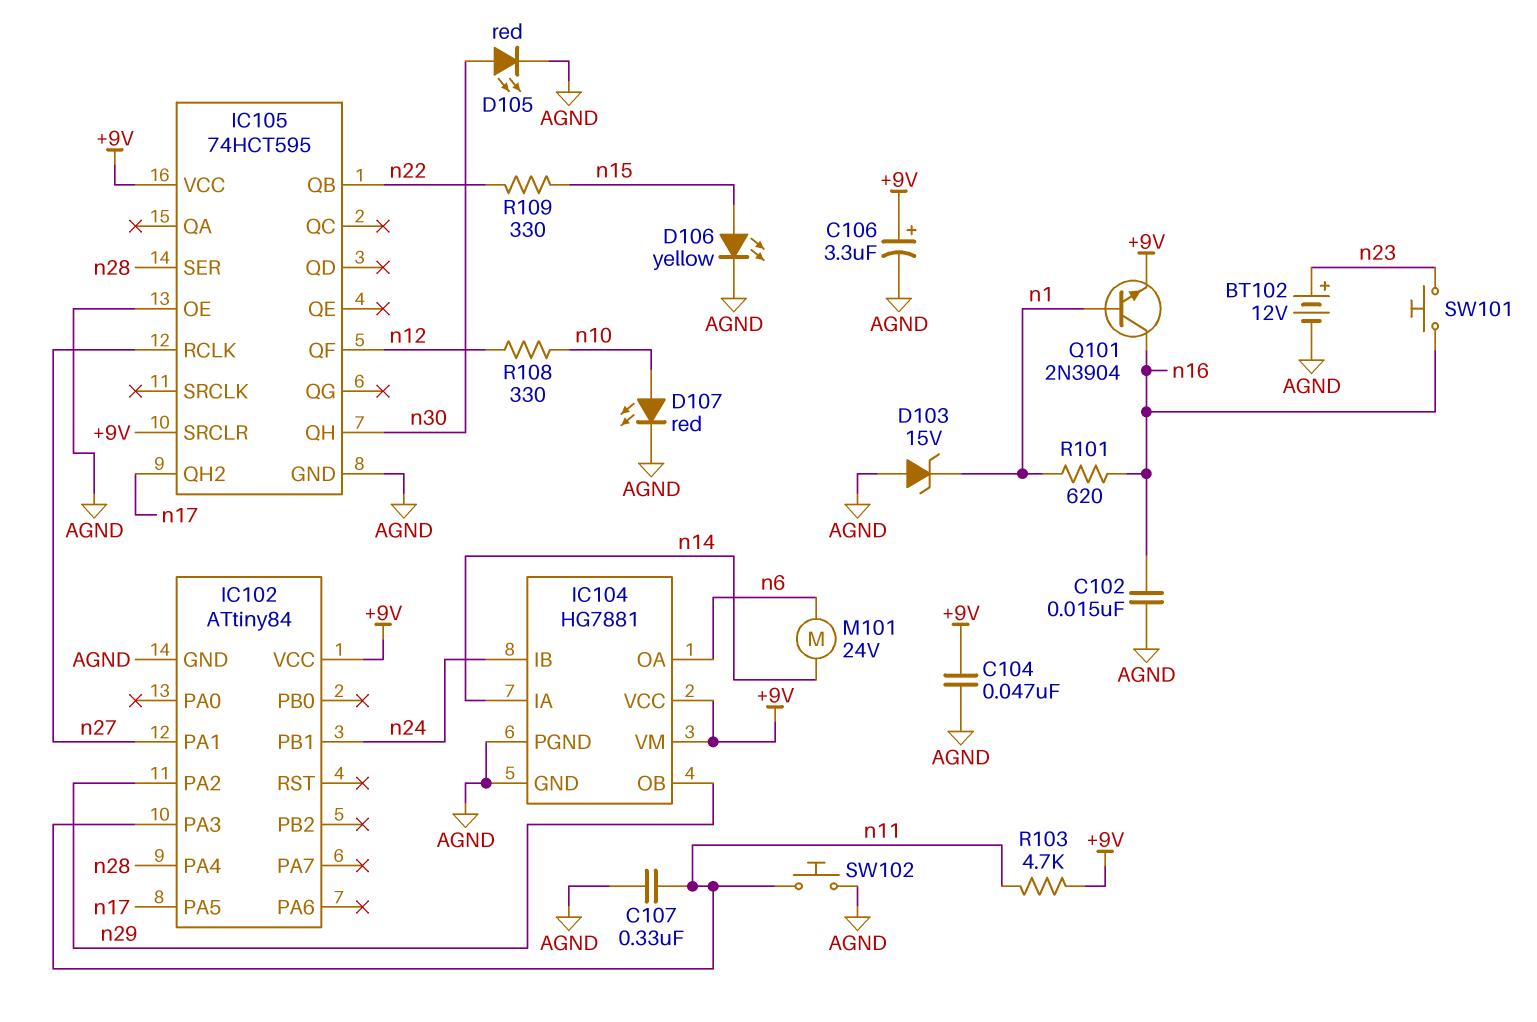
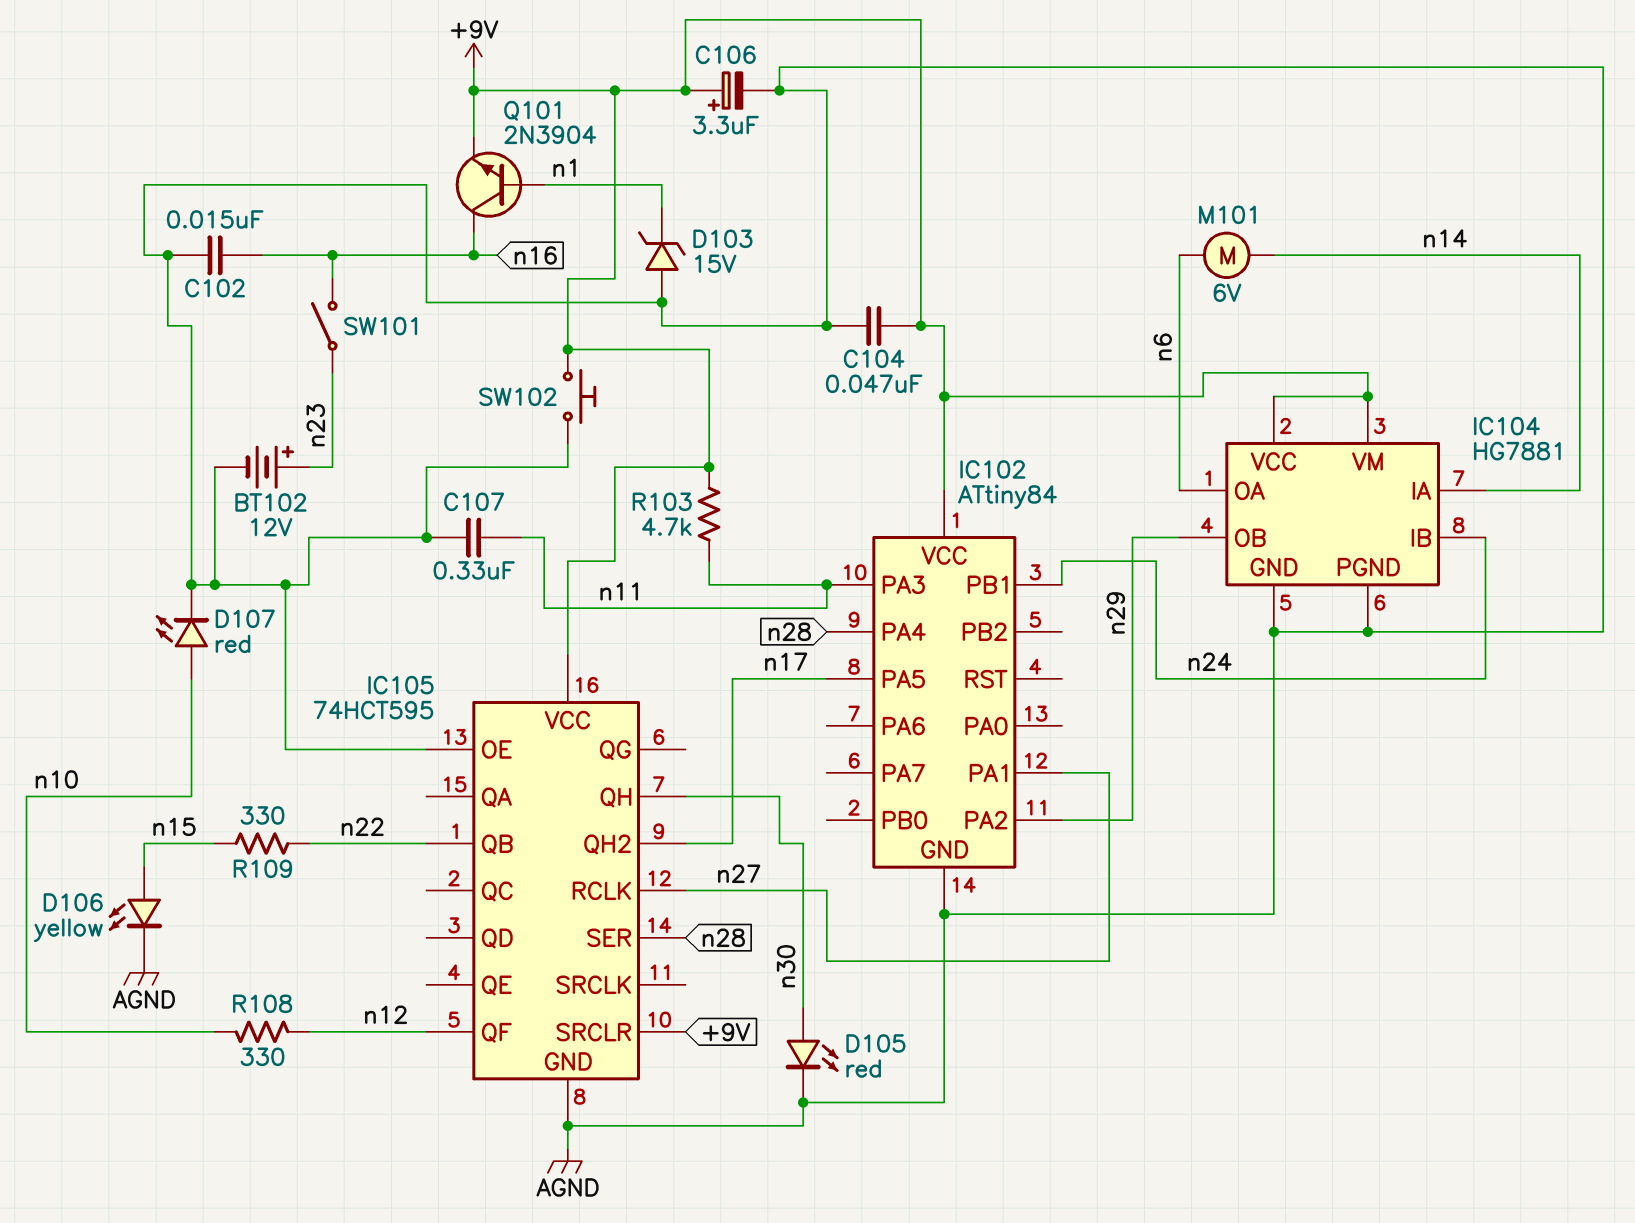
M101: motor 24V (n6, n14) -> motor 6V (n6, n14)
R101: 620 (n1, n16) -> none
SW101: button (n16, n23) -> switch (n16, n23)
SW102: button (AGND, n11) -> button (+9V, AGND)

